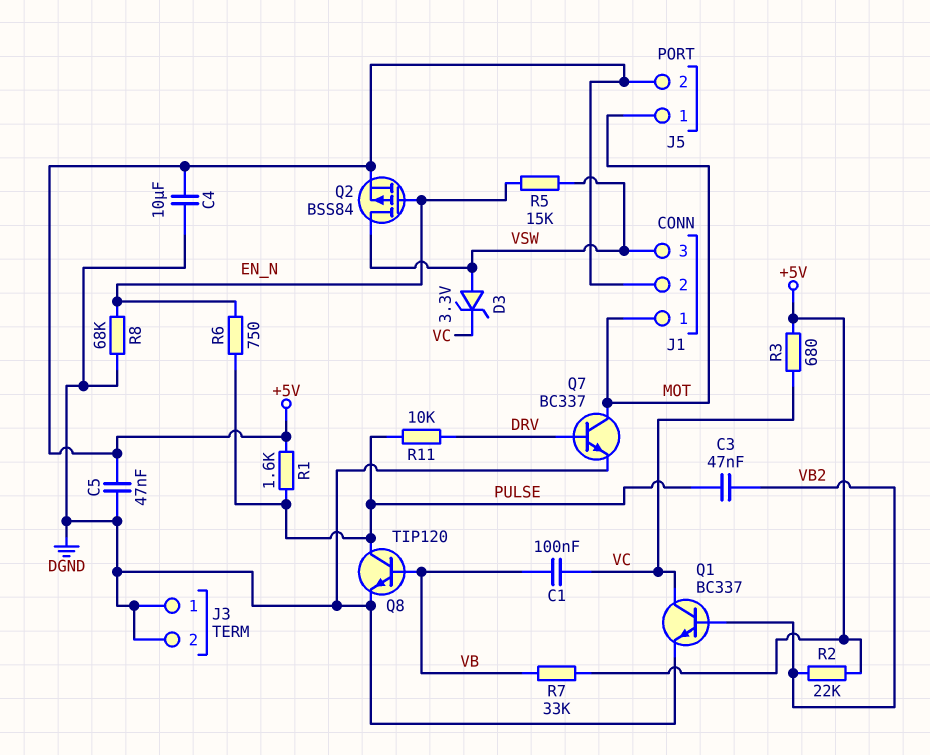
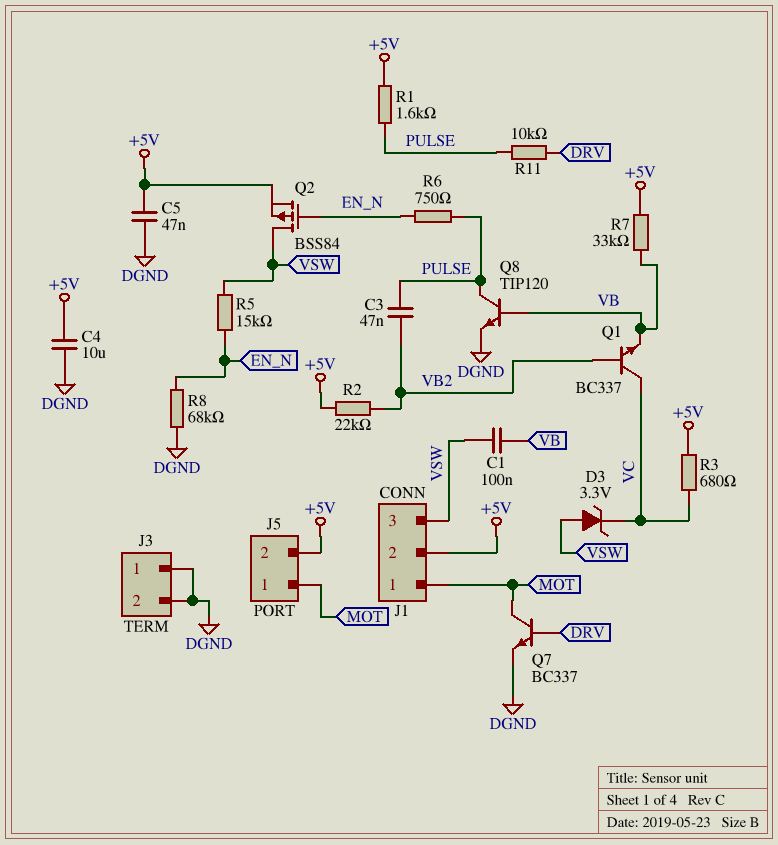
C1: 100nF (VB, VC) -> 100nF (VB, VSW)
Q1: NPN BC337 (B VB2, C VC, E DGND) -> NPN BC337 (B VB2, C VC, E VB)

